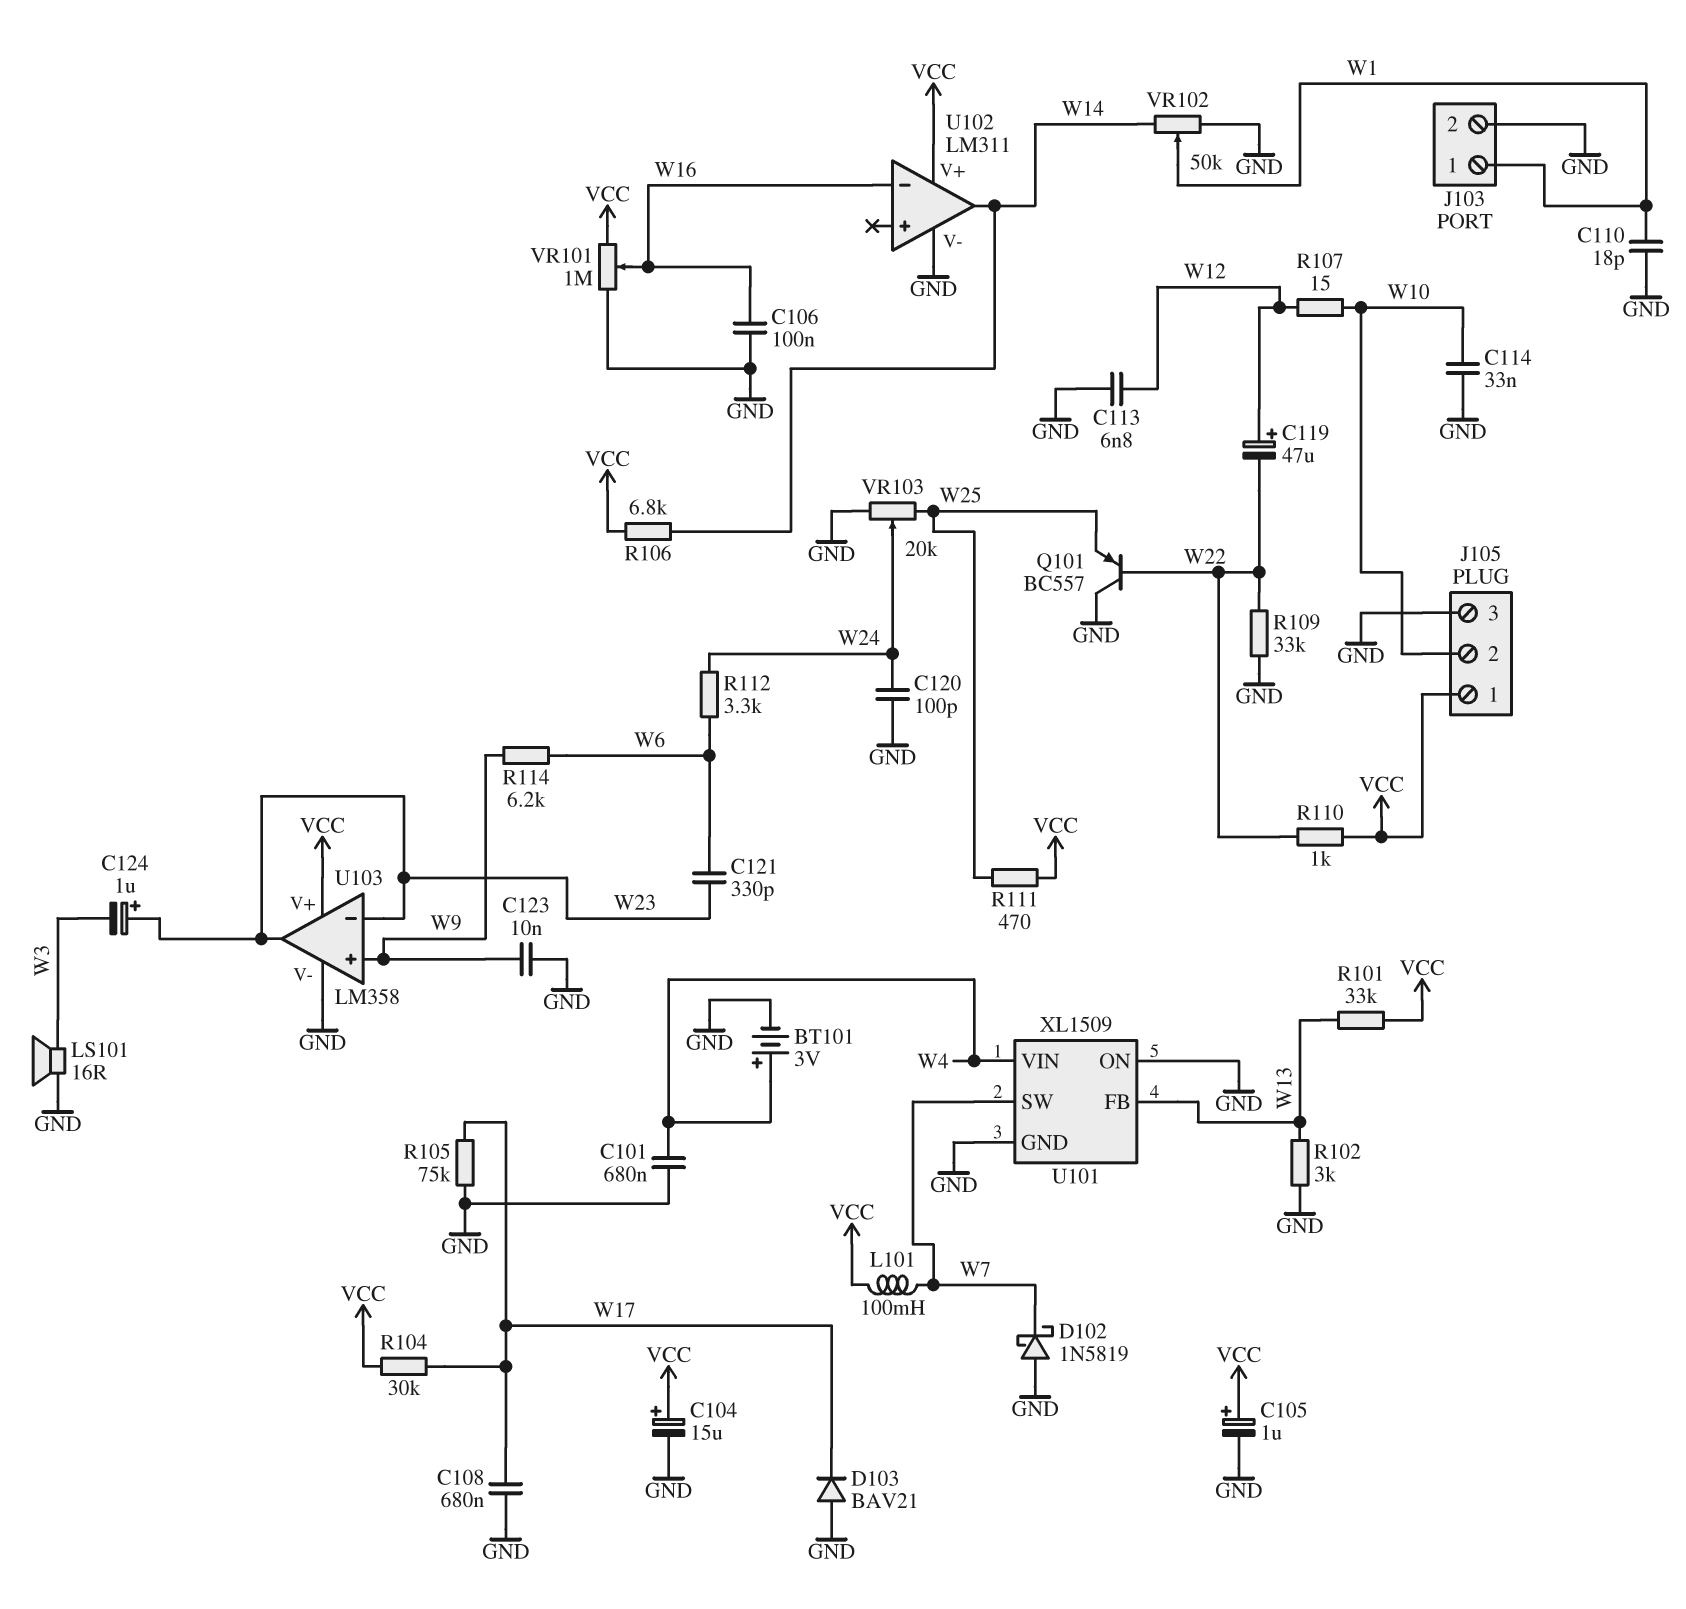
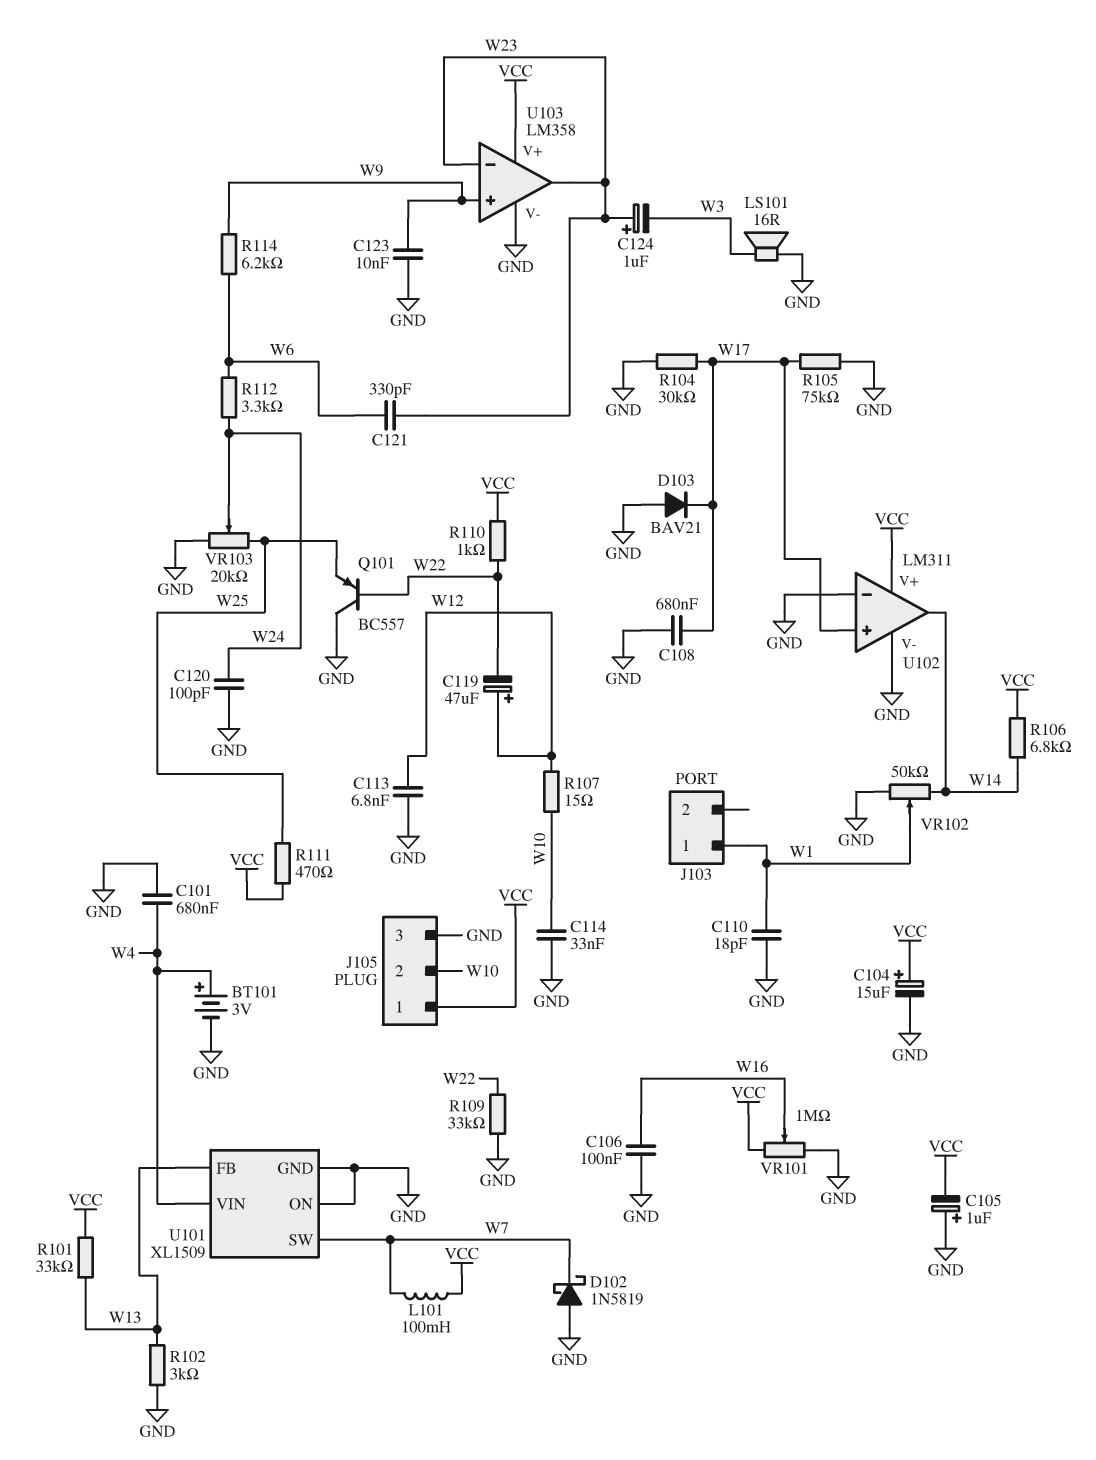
C105: 1uF (plus VCC, minus GND) -> 1uF (plus GND, minus VCC)
J103 pin 2: GND -> none
R104: 30k (VCC, W17) -> 30k (GND, W17)
U102 pin in+: none -> W17
U102 pin in-: W16 -> GND

